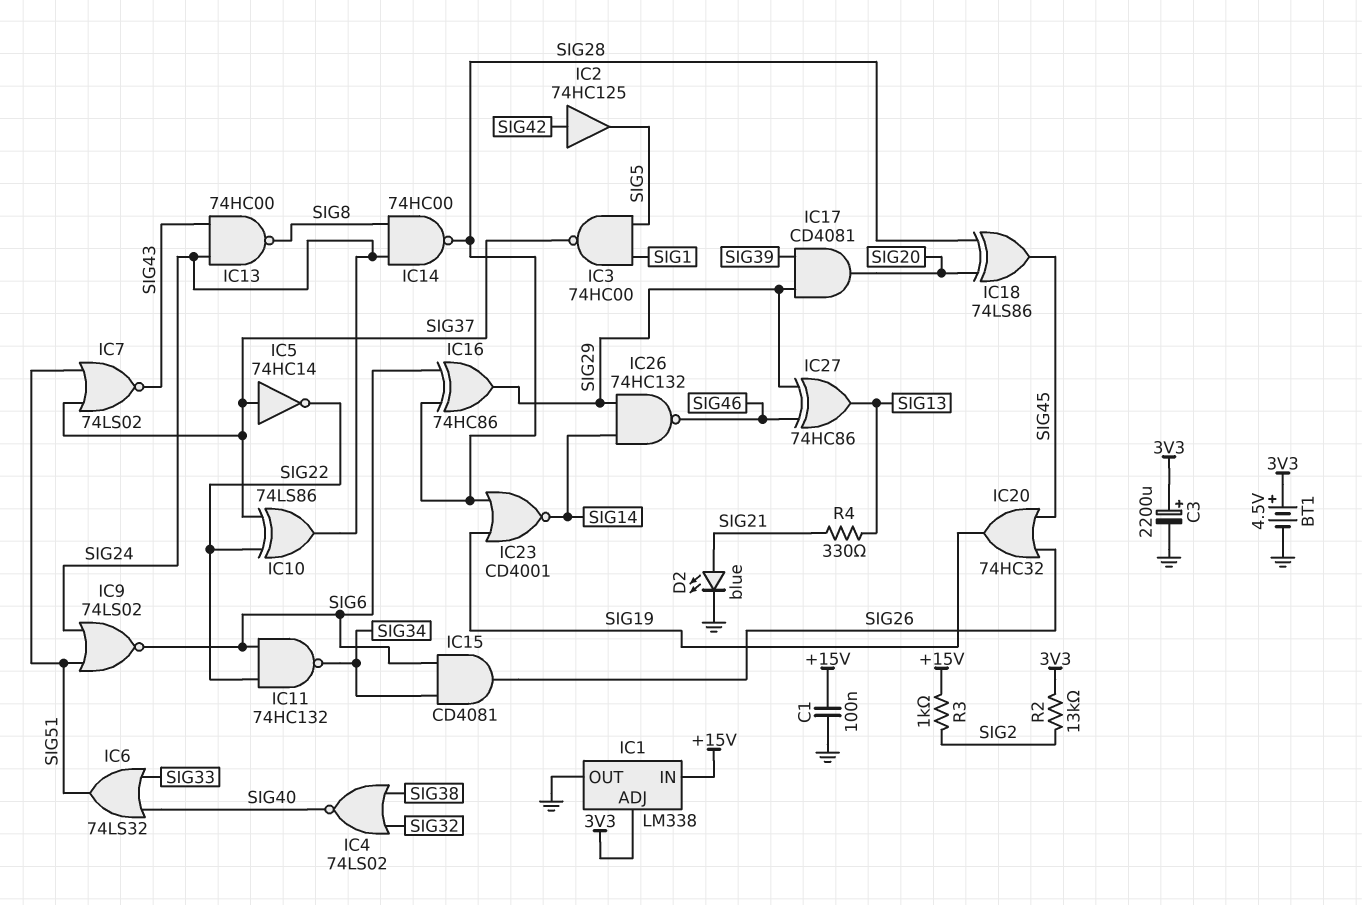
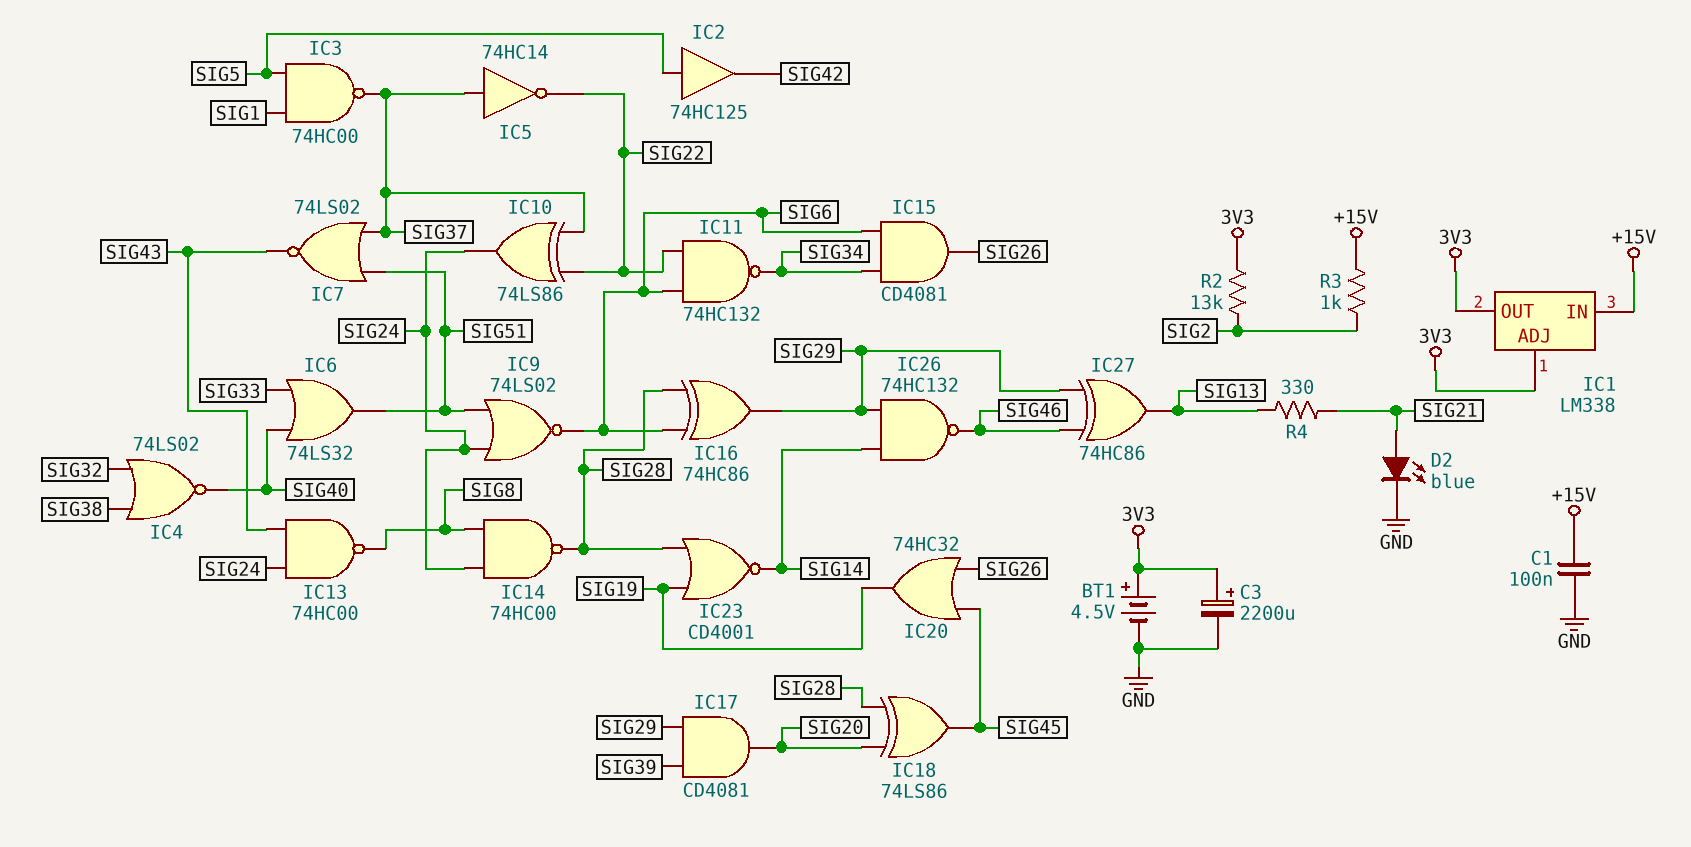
IC1 pin OUT: GND -> 3V3
IC2: buffer 74HC125 (in SIG42, out SIG5) -> buffer 74HC125 (in SIG5, out SIG42)

